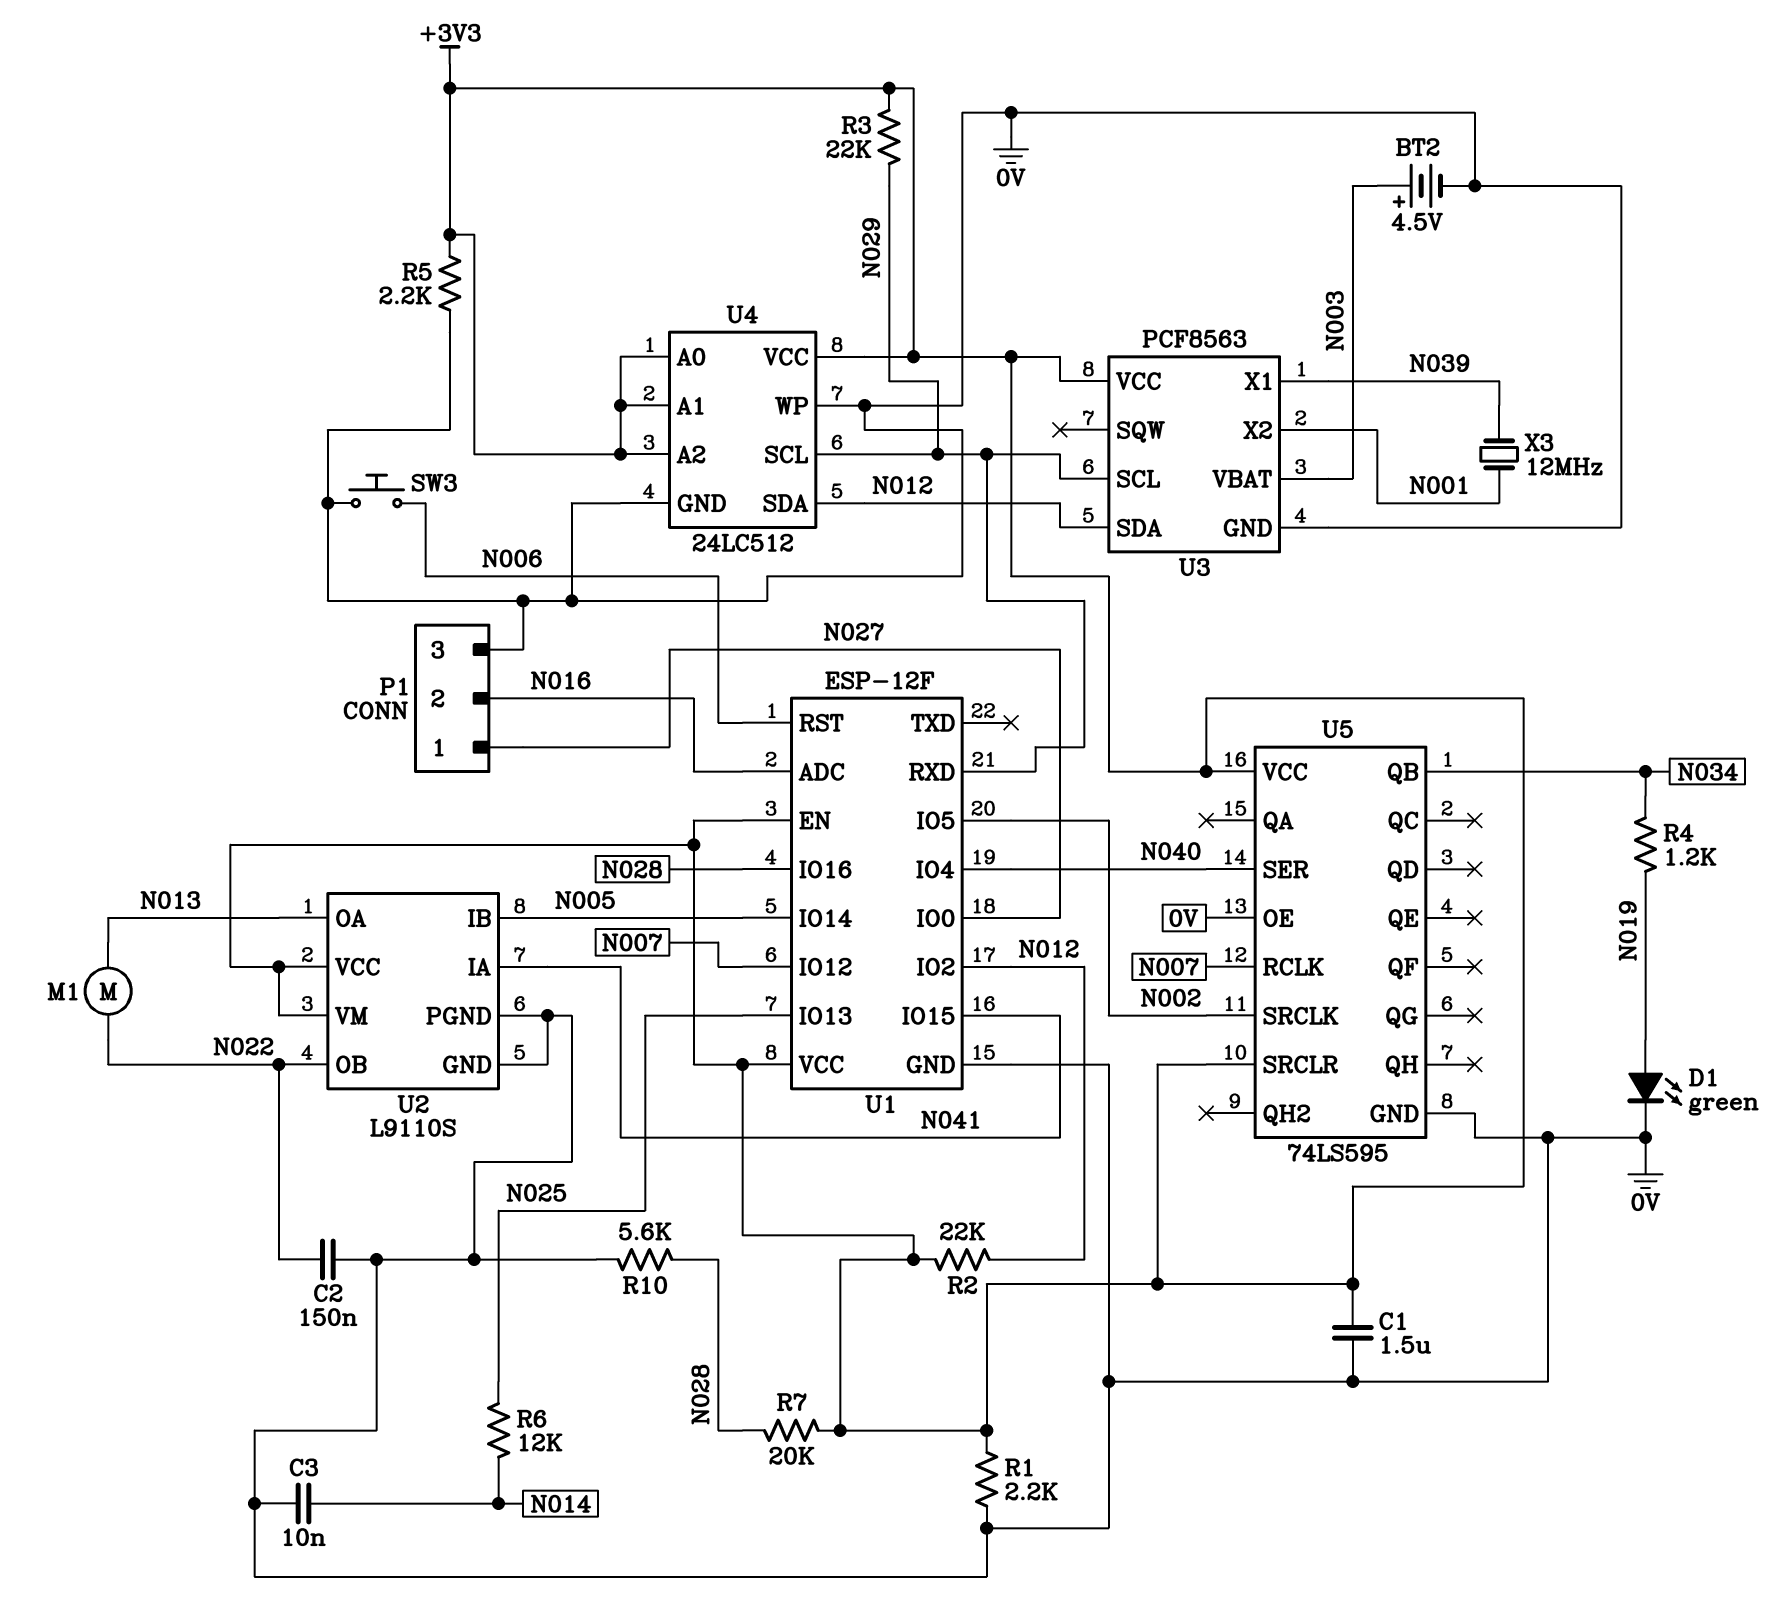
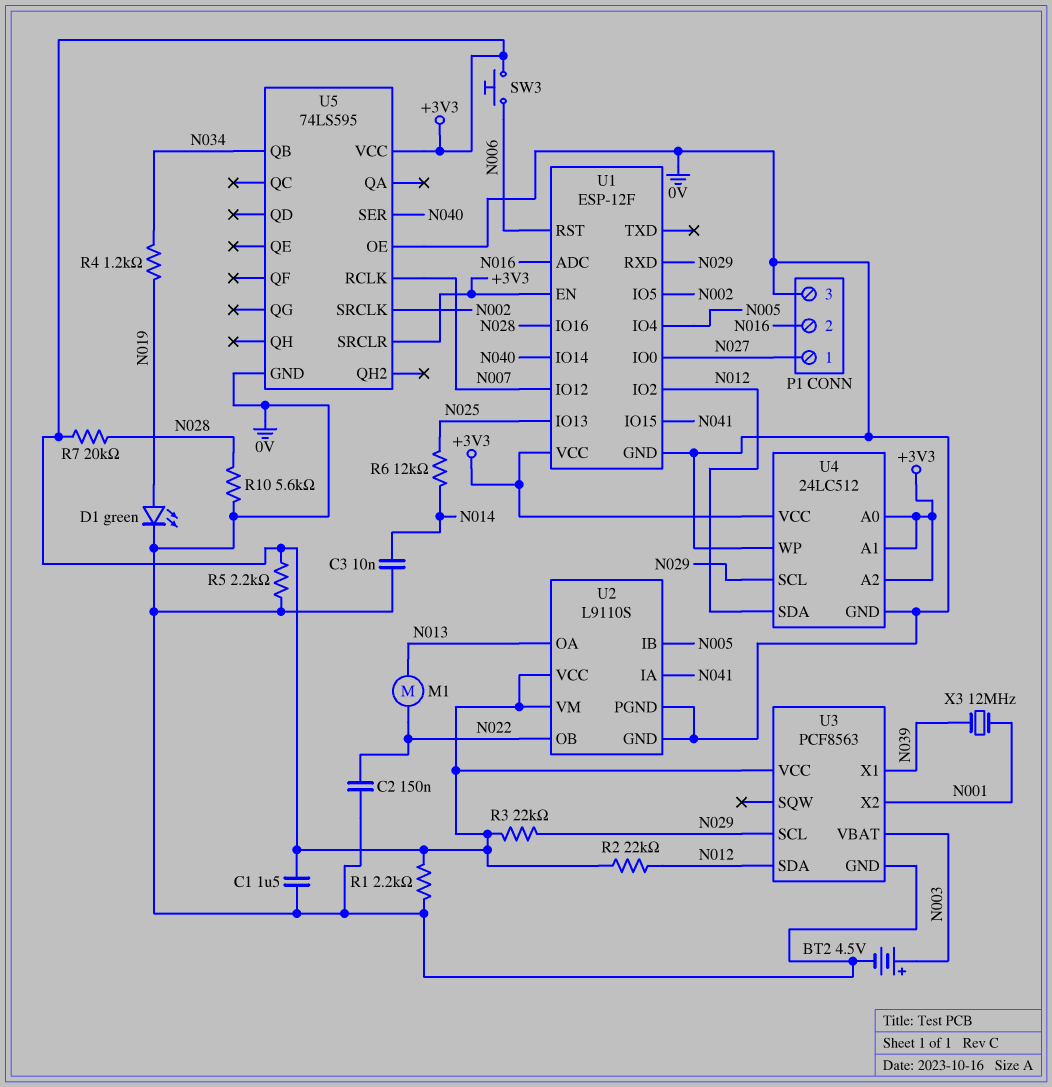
SW3: button (0V, N006) -> button (+3V3, N006)
U1 pin IO4: N040 -> N005
U1 pin IO14: N005 -> N040

